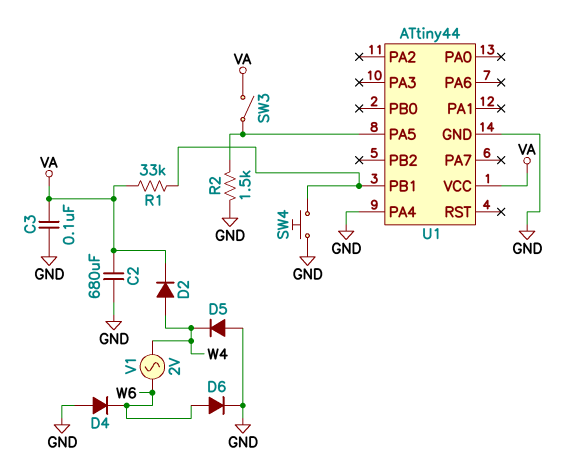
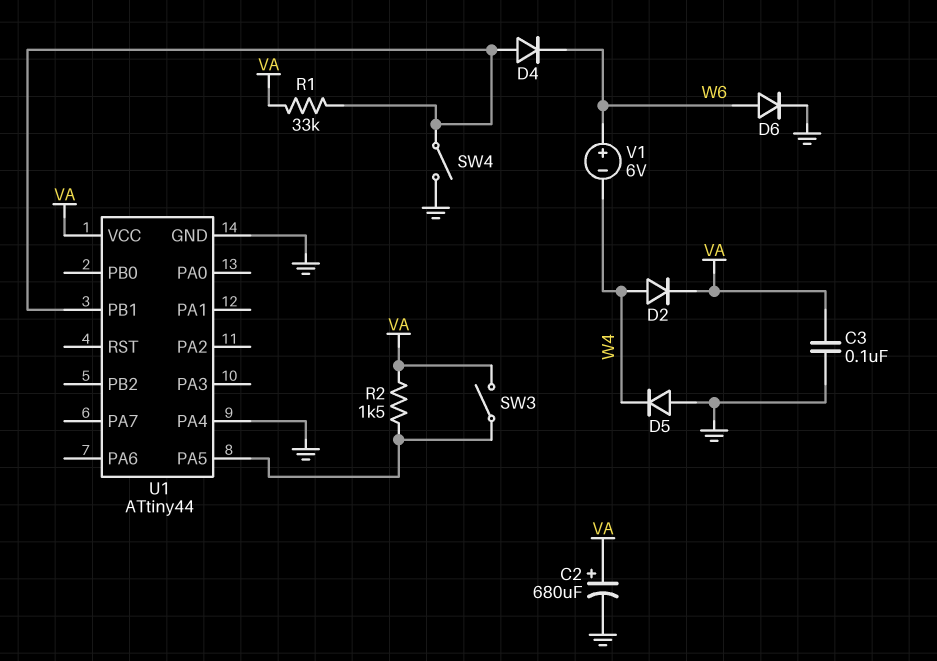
C2: 680uF (GND, VA) -> 680uF (plus VA, minus GND)
D4: diode (A GND, K W6) -> diode (A U1/PB1, K W6)
R2: 1.5k (GND, U1/PA5) -> 1.5k (U1/PA5, VA)
SW4: button (GND, U1/PB1) -> switch (GND, U1/PB1)
V1: AC 2V (W4, W6) -> 6V (plus W6, minus W4)

